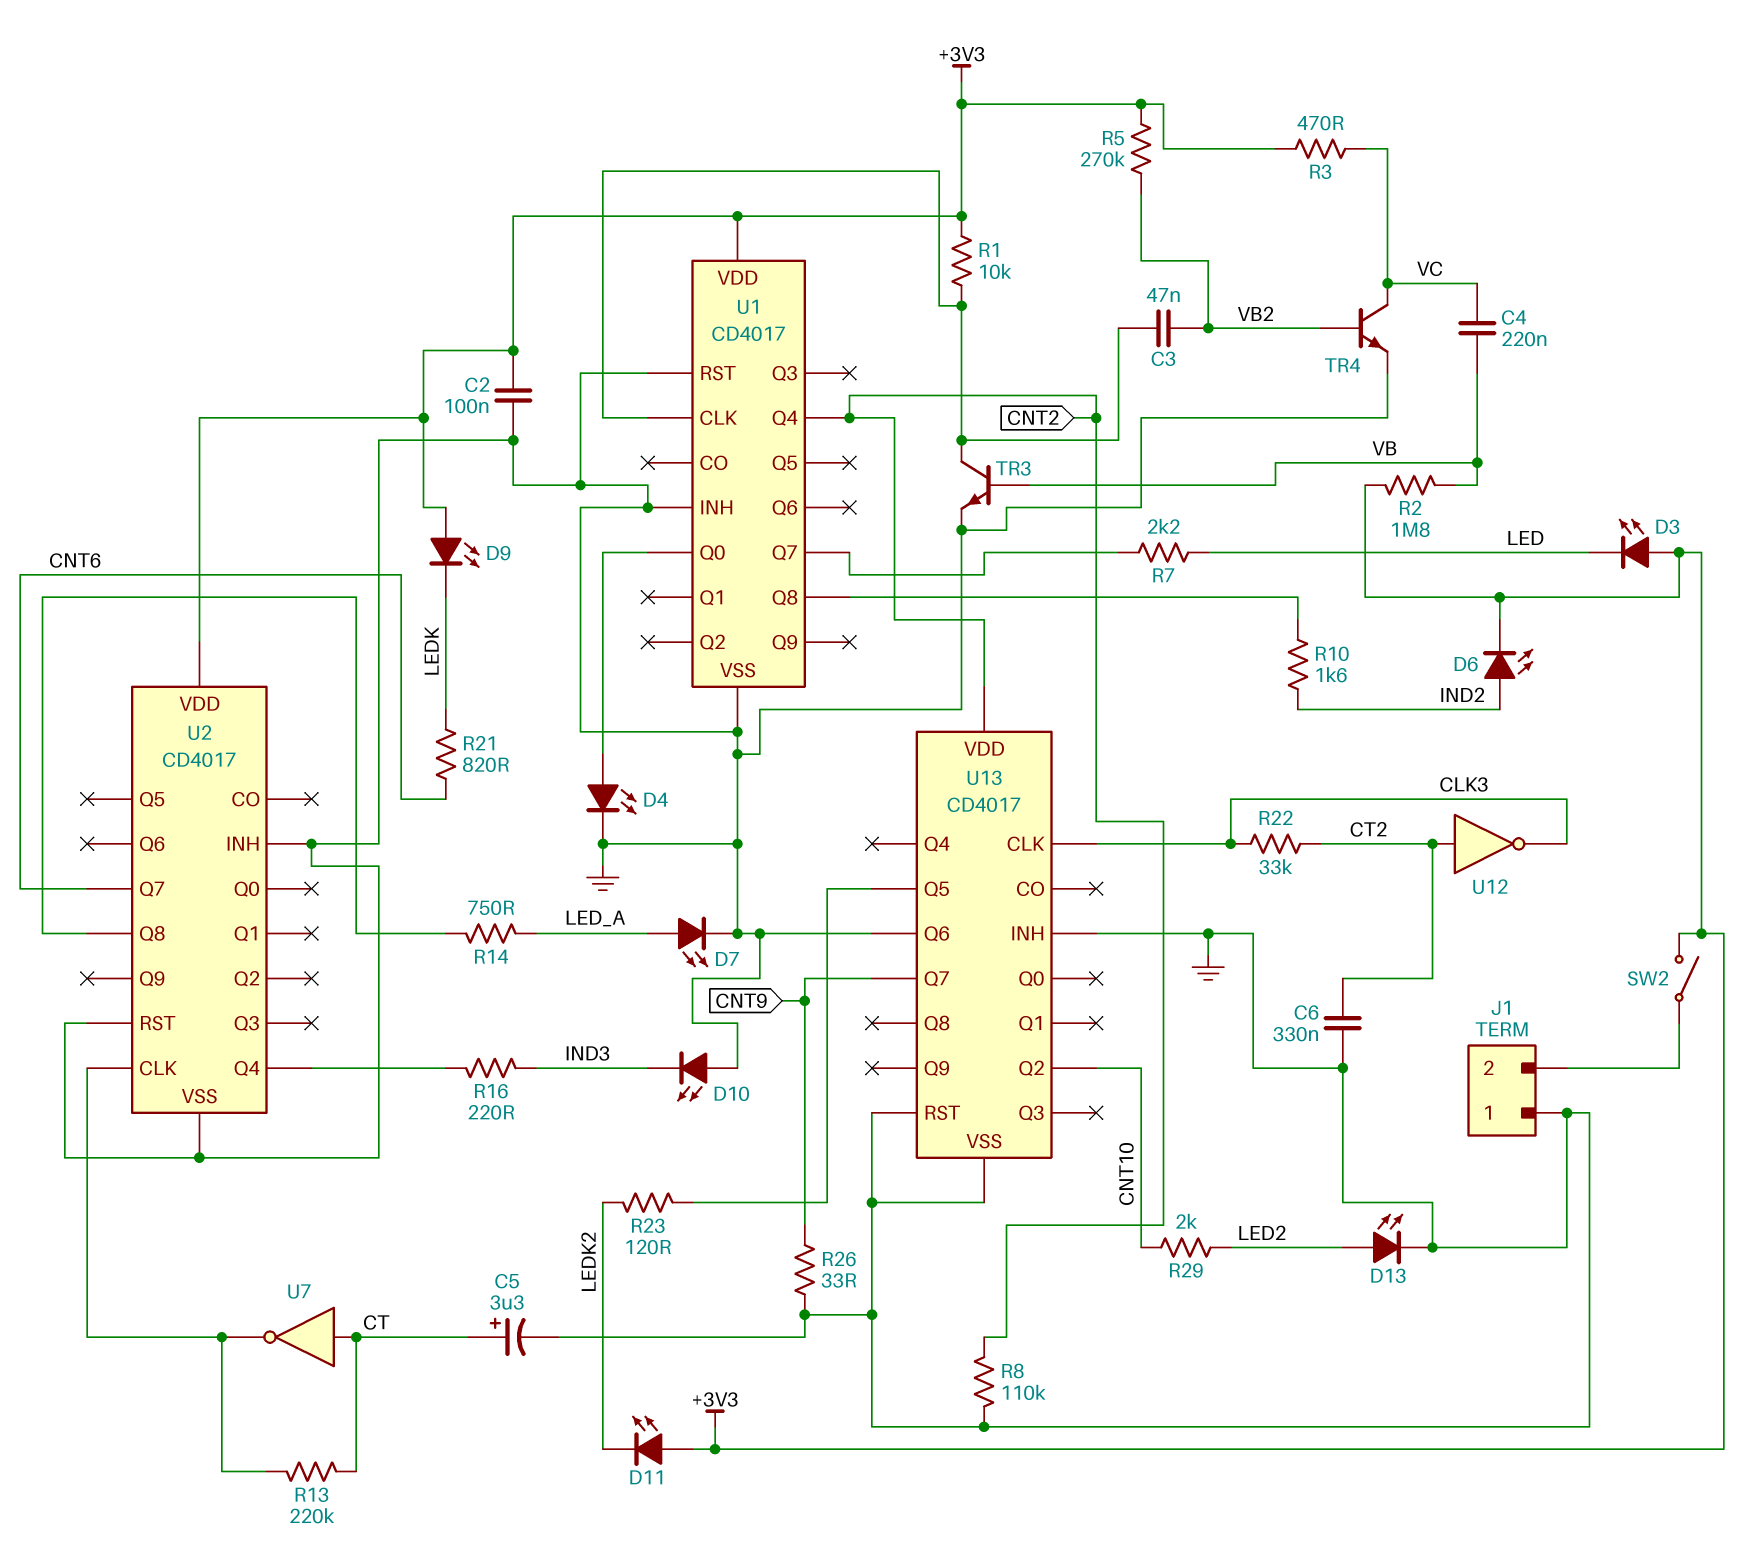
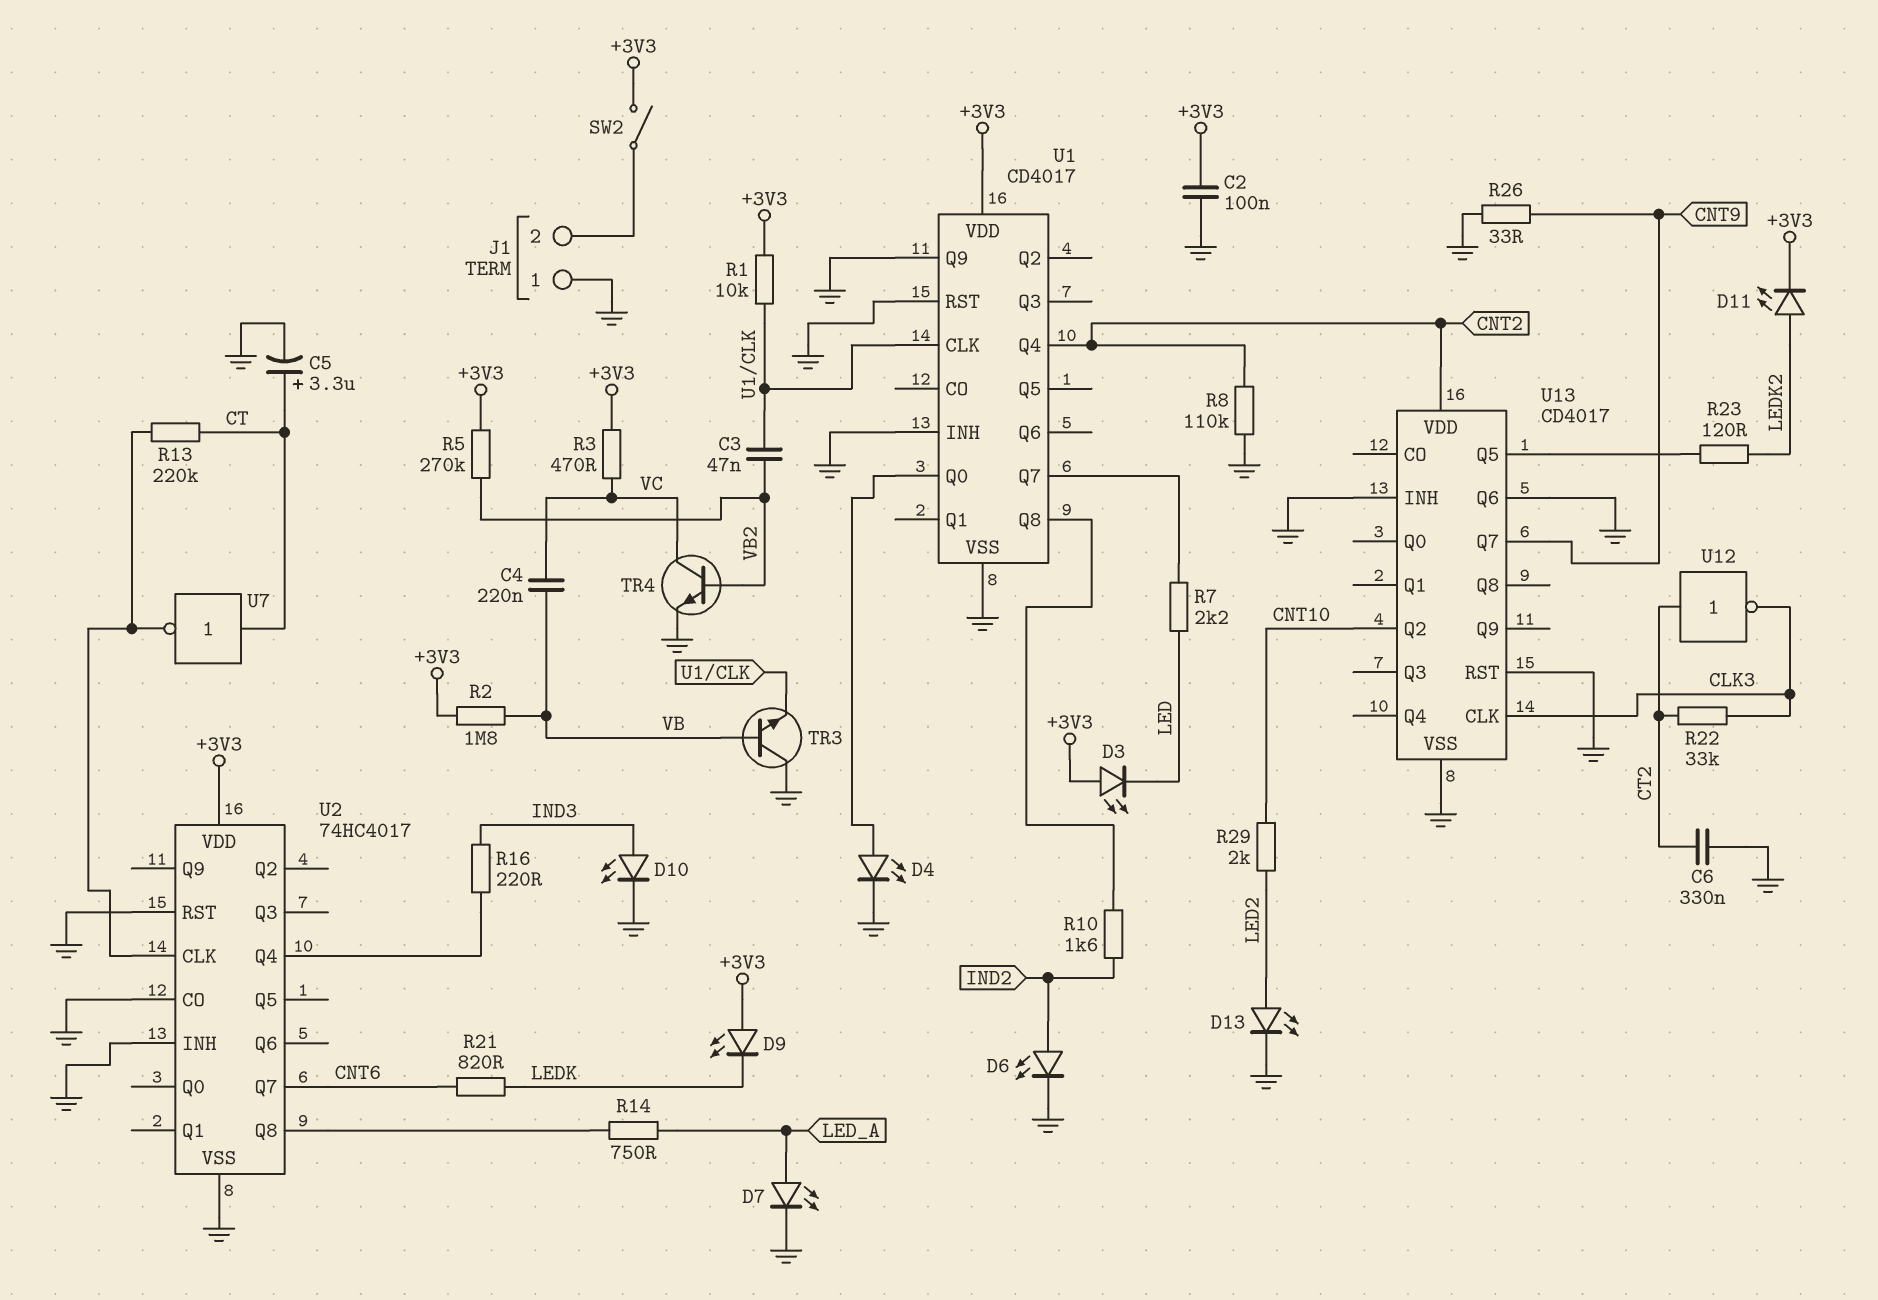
D6: LED (A IND2, K +3V3) -> LED (A IND2, K GND)
D10: LED (A GND, K IND3) -> LED (A IND3, K GND)
D11: LED (A +3V3, K LEDK2) -> LED (A LEDK2, K +3V3)
TR3: NPN (B VB, C U1/CLK, E GND) -> NPN (B VB, C GND, E U1/CLK)
U1 pin Q9: none -> GND
U2: CD4017 -> 74HC4017
U2 pin CO: none -> GND

